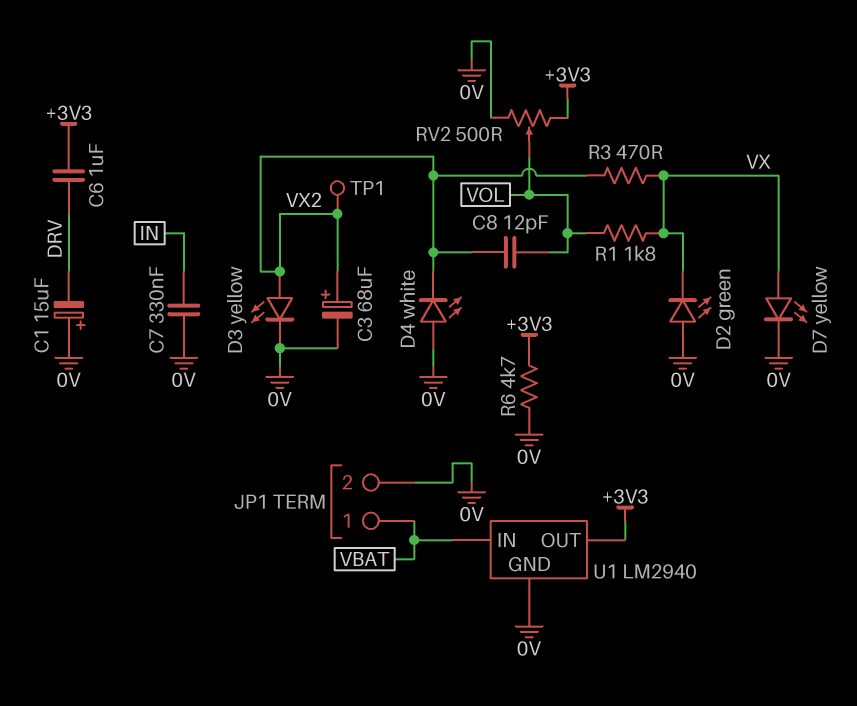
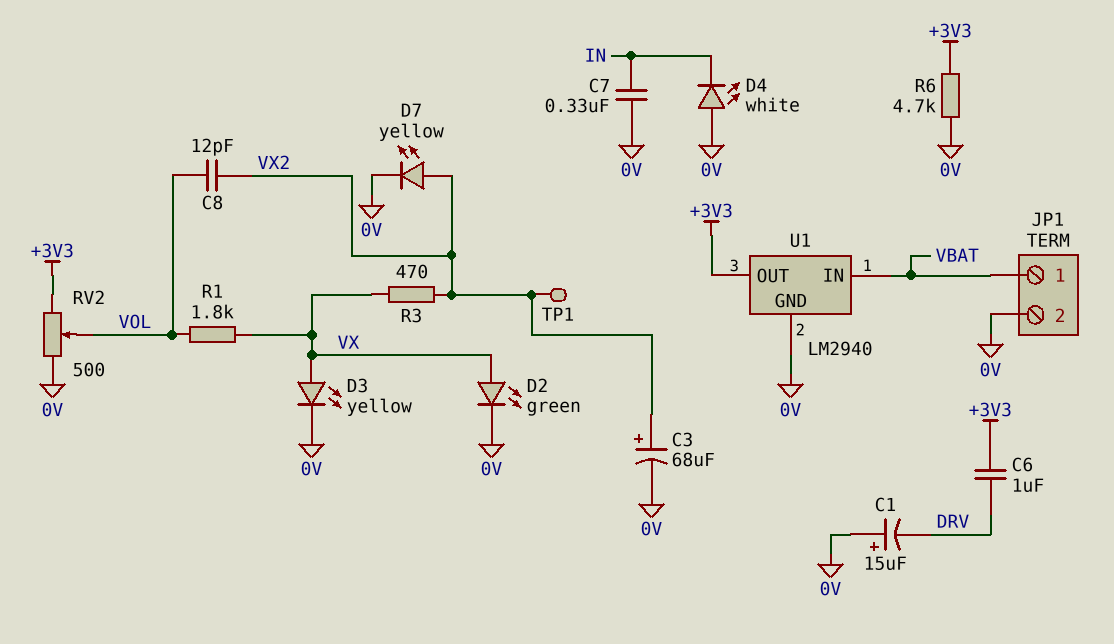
D2: LED green (A 0V, K VX) -> LED green (A VX, K 0V)
D3: LED yellow (A VX2, K 0V) -> LED yellow (A VX, K 0V)
D4: LED white (A 0V, K VX2) -> LED white (A 0V, K IN)
D7: LED yellow (A VX, K 0V) -> LED yellow (A VX2, K 0V)

